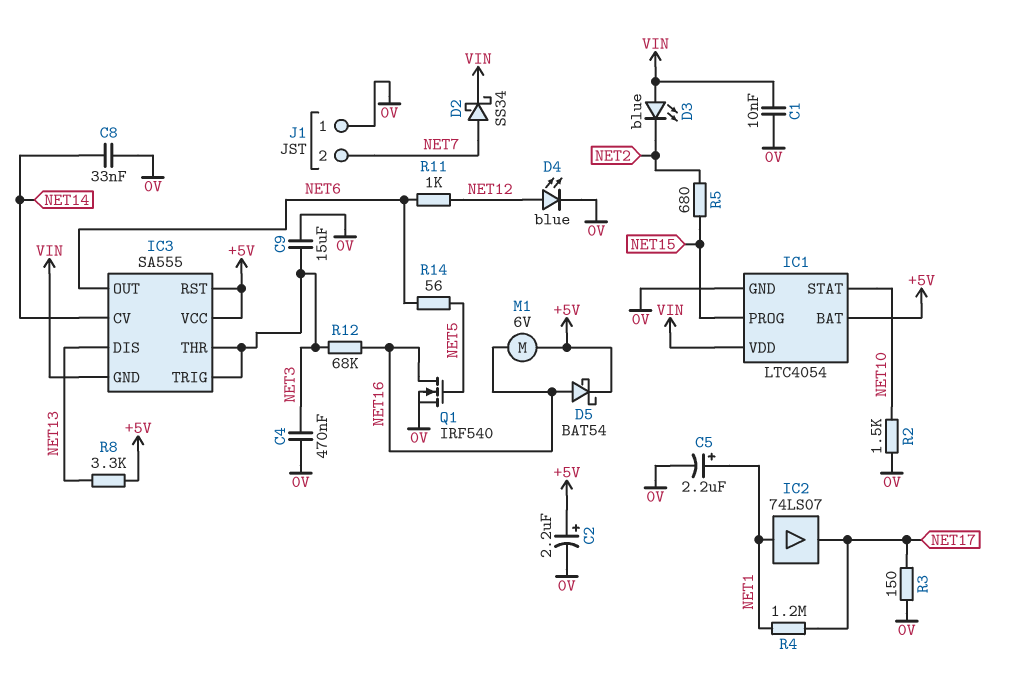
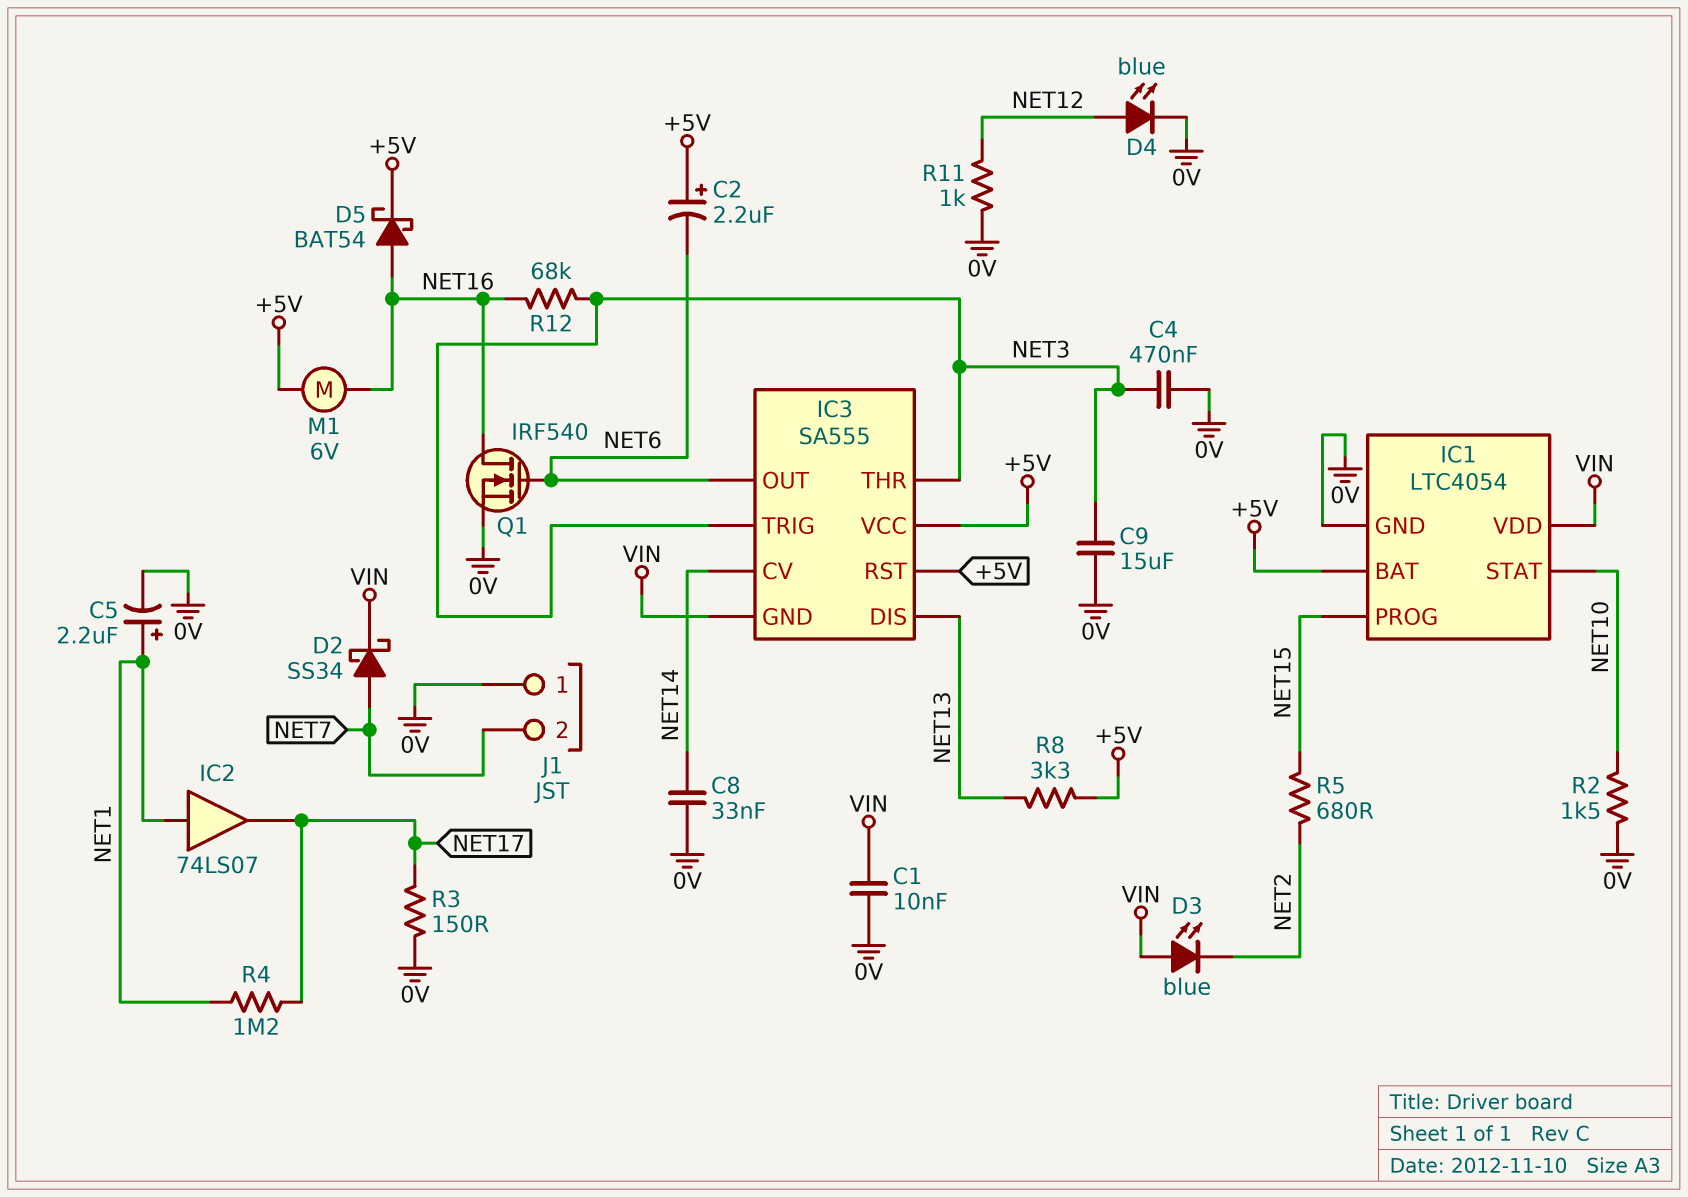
C2: 2.2uF (plus +5V, minus 0V) -> 2.2uF (plus +5V, minus NET6)
Q1: NMOS IRF540 (G NET5, D NET16, S 0V) -> NMOS IRF540 (G NET6, D NET16, S 0V)
R11: 1k (NET6, NET12) -> 1k (0V, NET12)
R14: 56 (NET5, NET6) -> none

